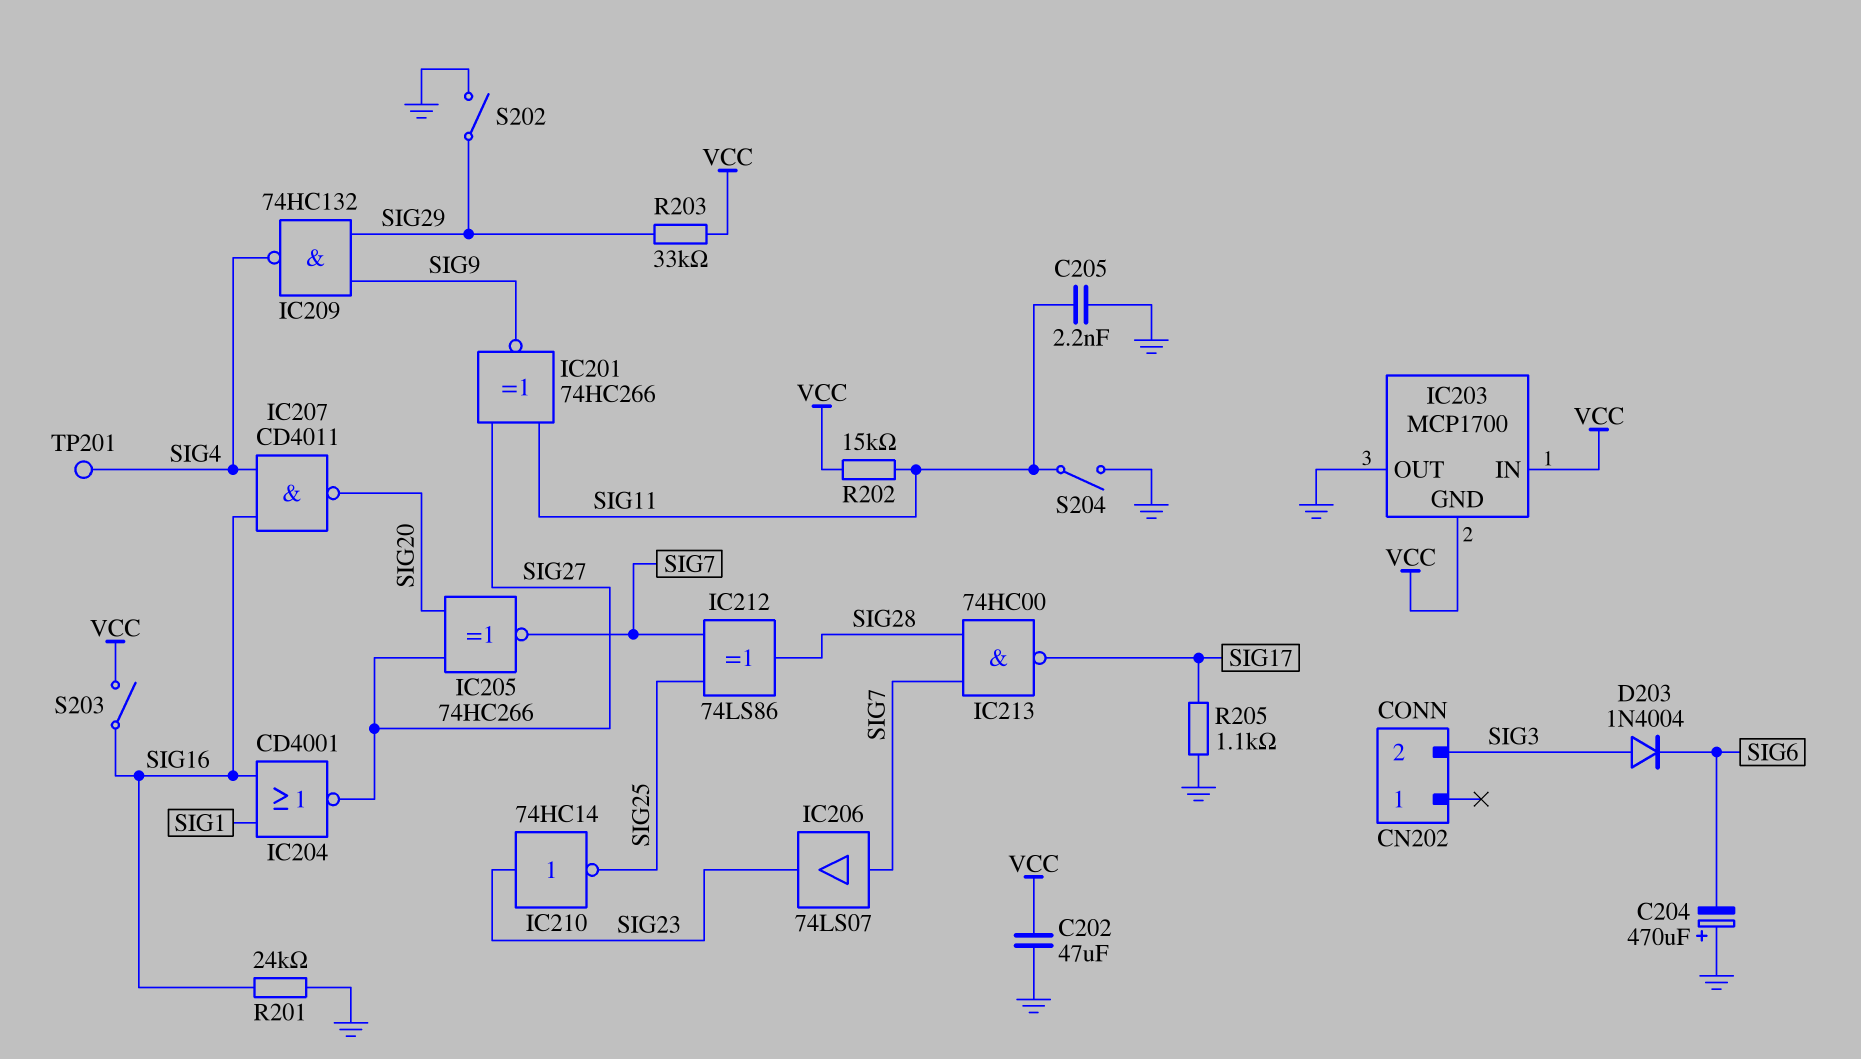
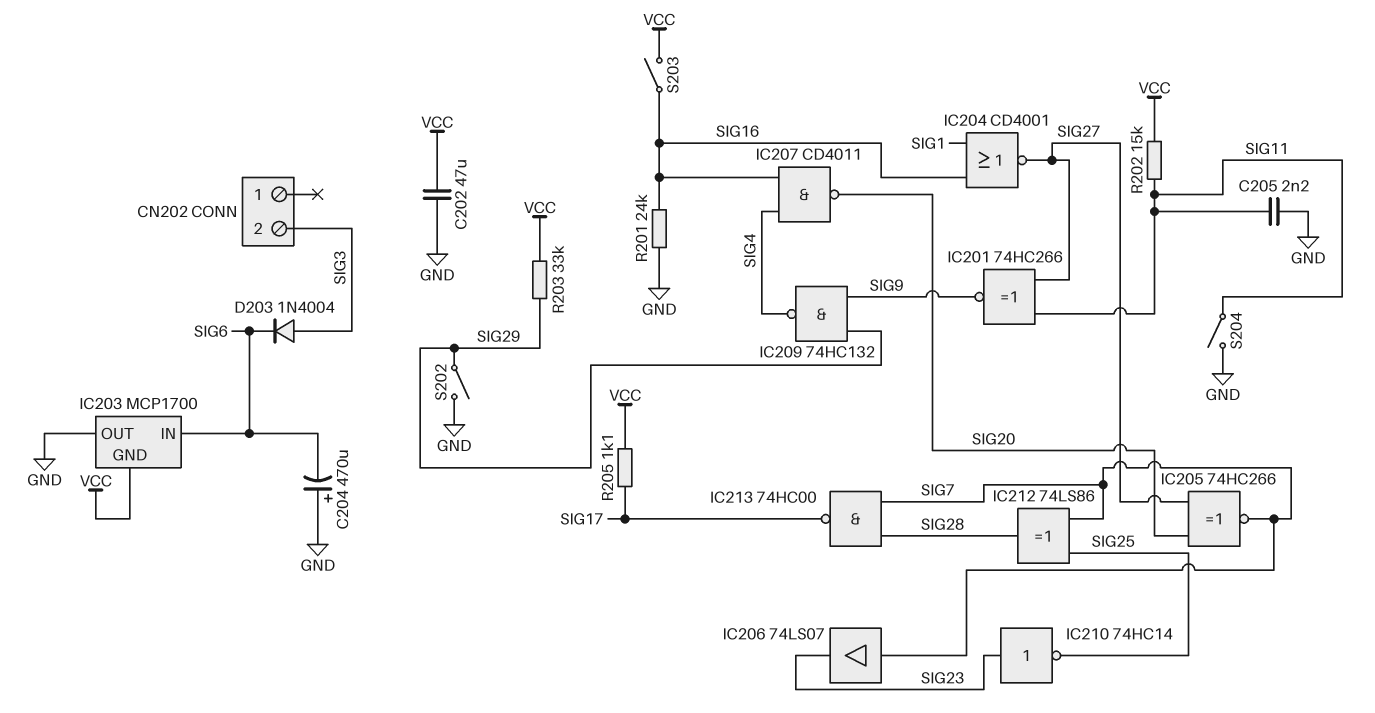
IC203 pin IN: VCC -> SIG6
R205: 1.1k (GND, SIG17) -> 1.1k (SIG17, VCC)
TP201: test point (SIG4) -> none

